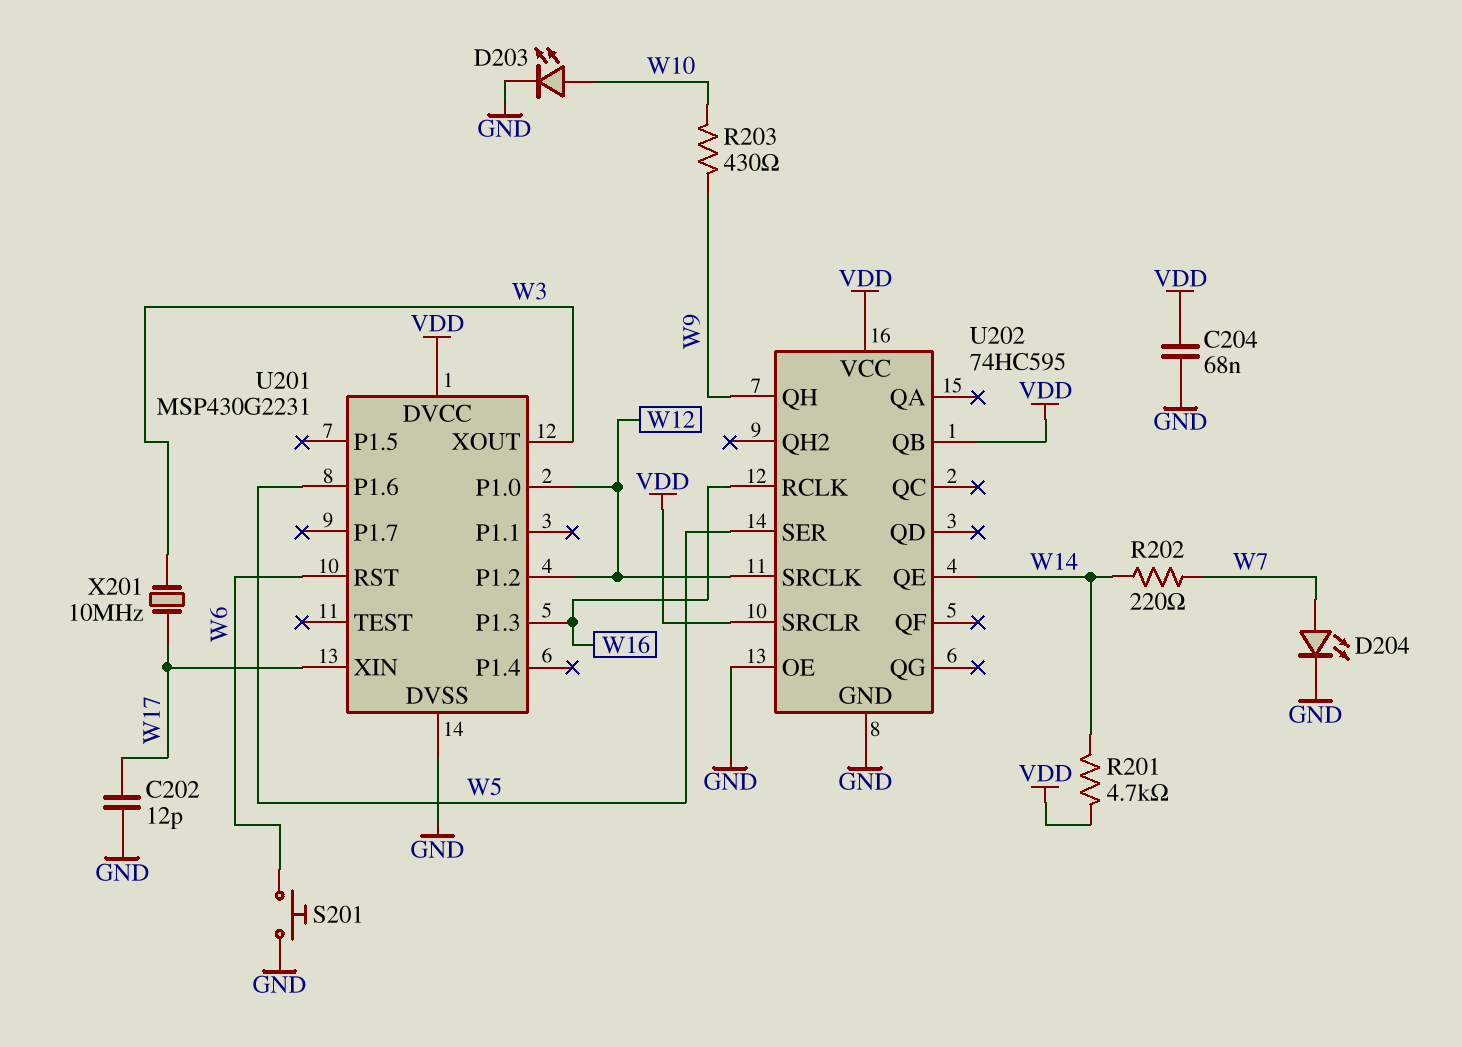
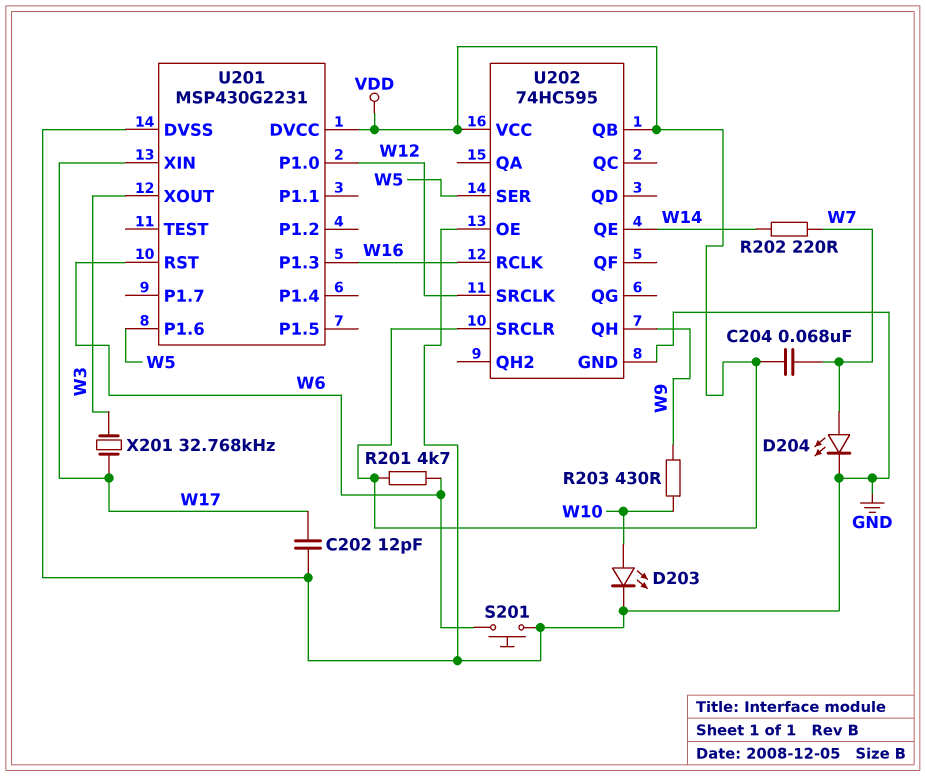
C204: 68nF (GND, VDD) -> 68nF (VDD, W7)
R201: 4.7k (VDD, W14) -> 4.7k (VDD, W6)
U201 pin P1.2: W12 -> none
X201: 10MHz (W3, W17) -> 32.768kHz (W3, W17)

